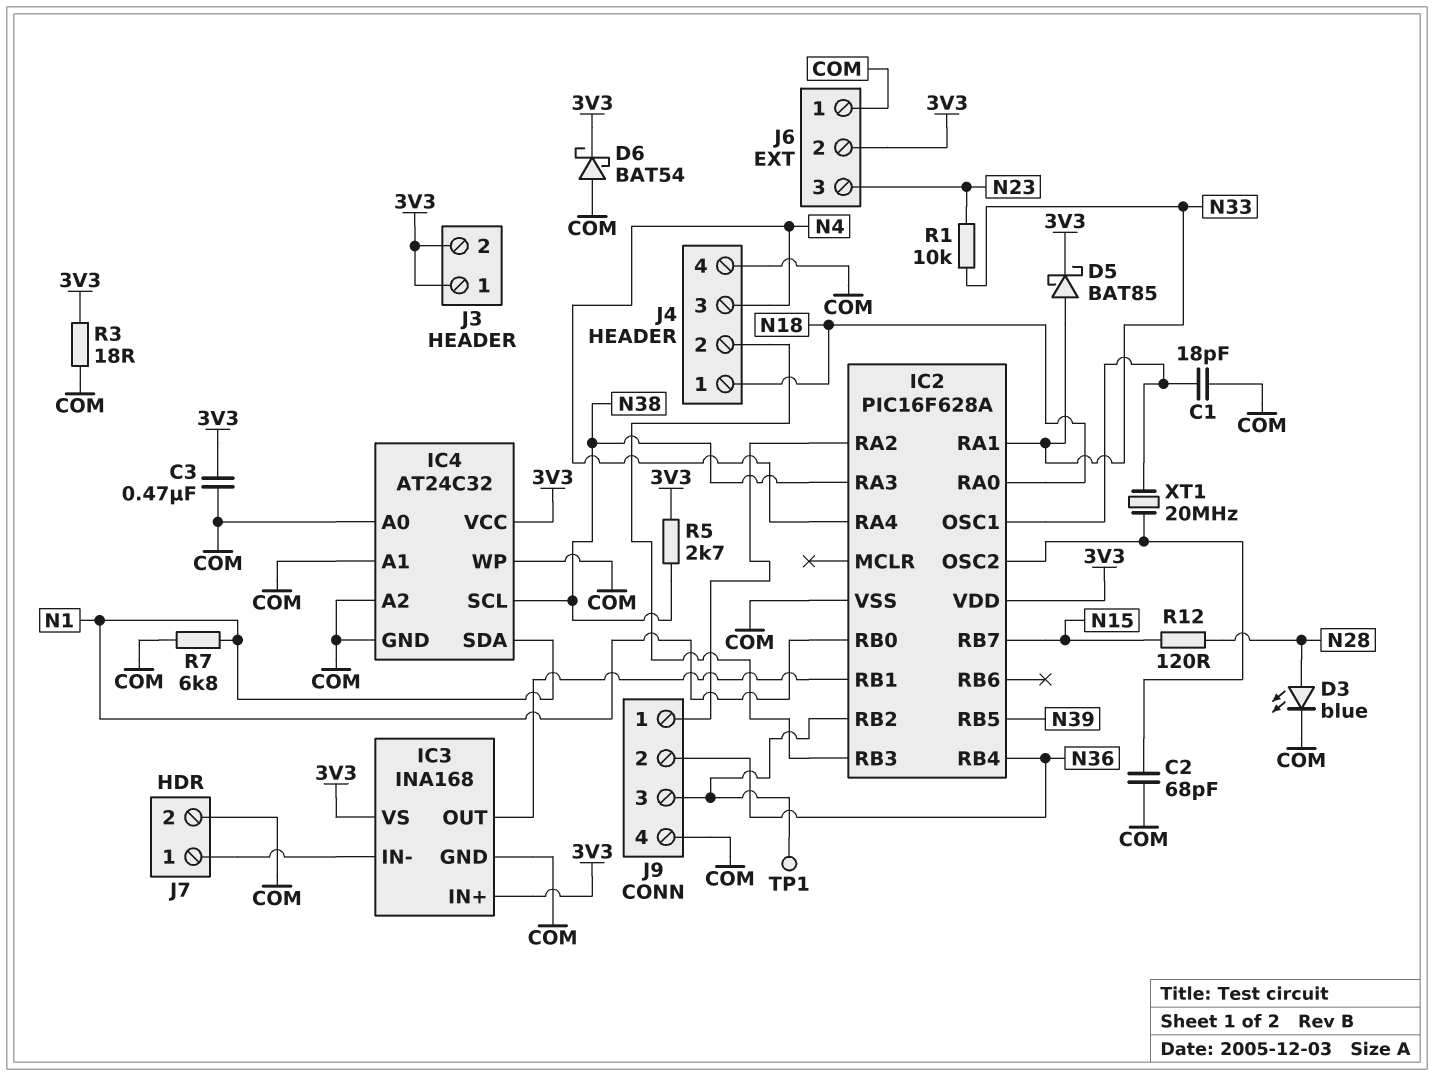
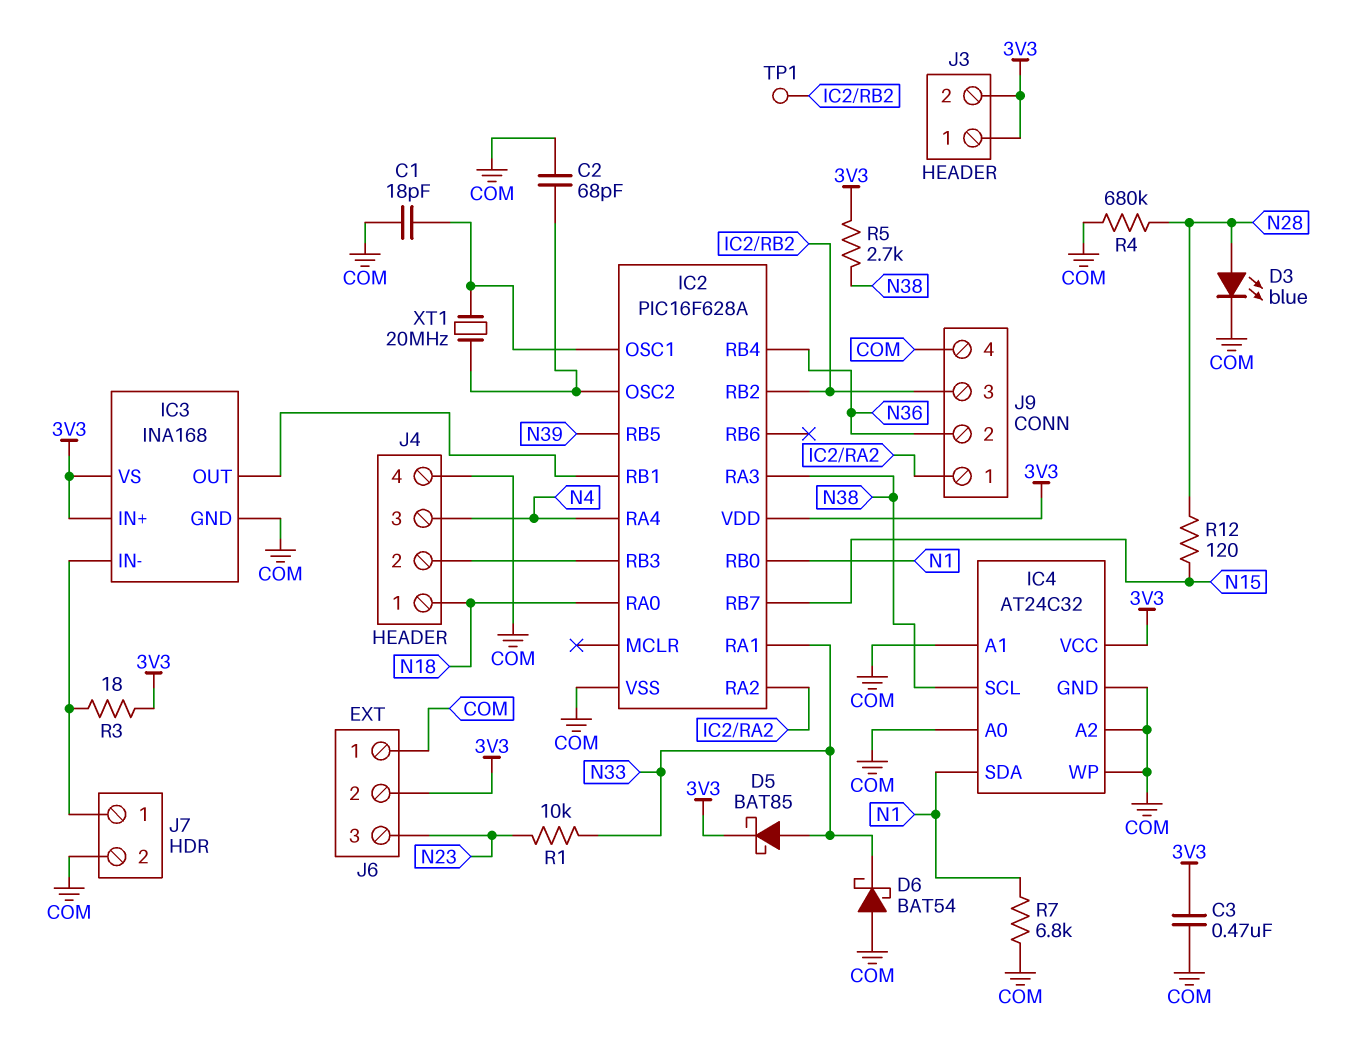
D6: schottky BAT54 (A COM, K 3V3) -> schottky BAT54 (A COM, K N33)
R3: 18 (3V3, COM) -> 18 (3V3, IC3/IN-)
R4: none -> 680k (COM, N28)

